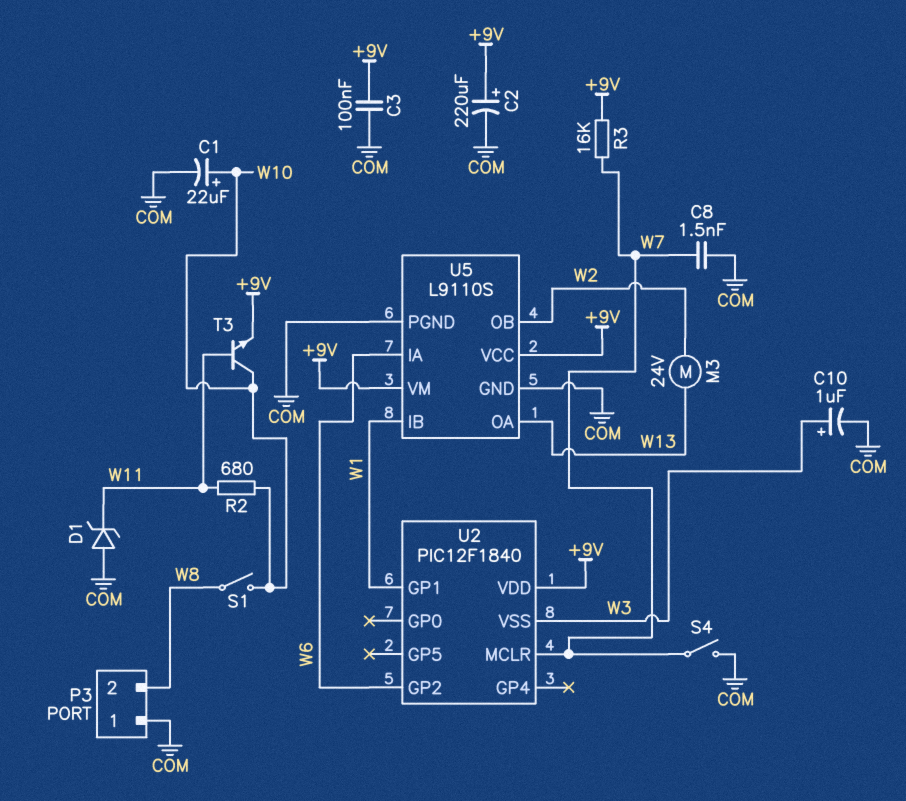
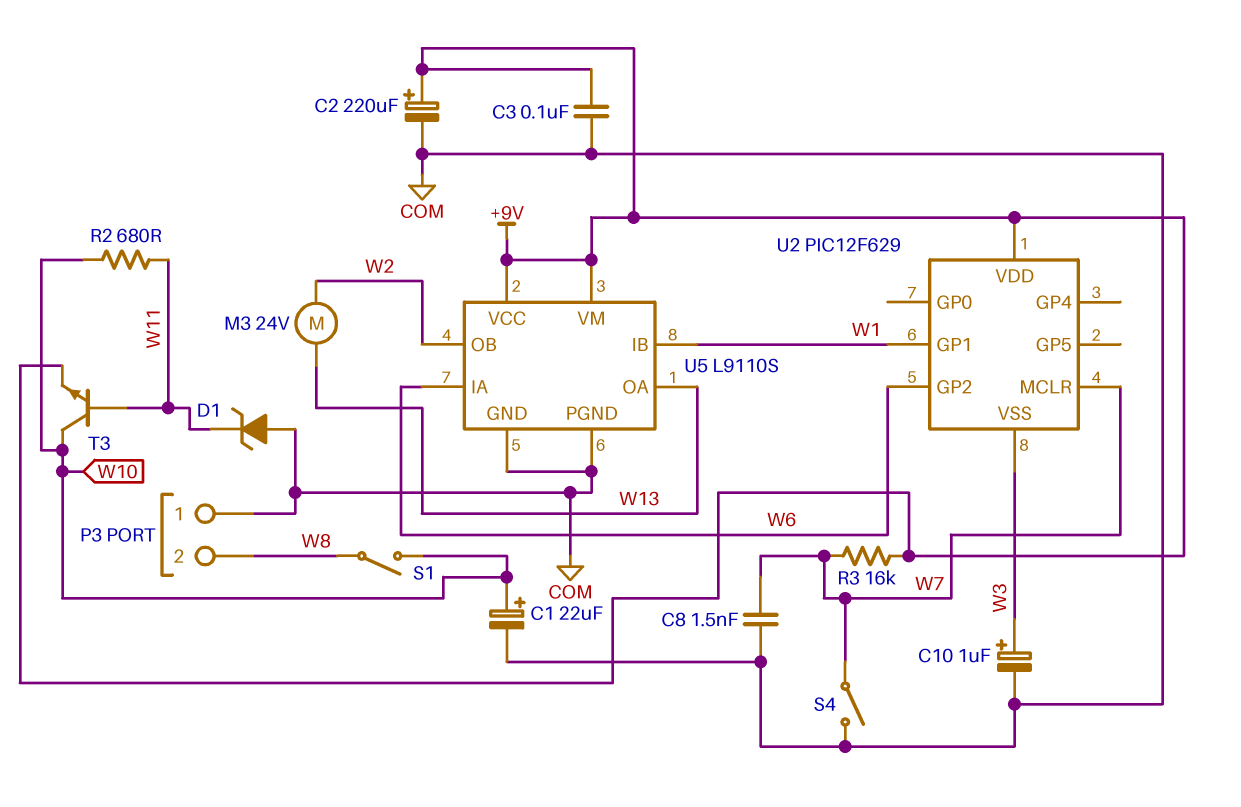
U2: PIC12F1840 -> PIC12F629

